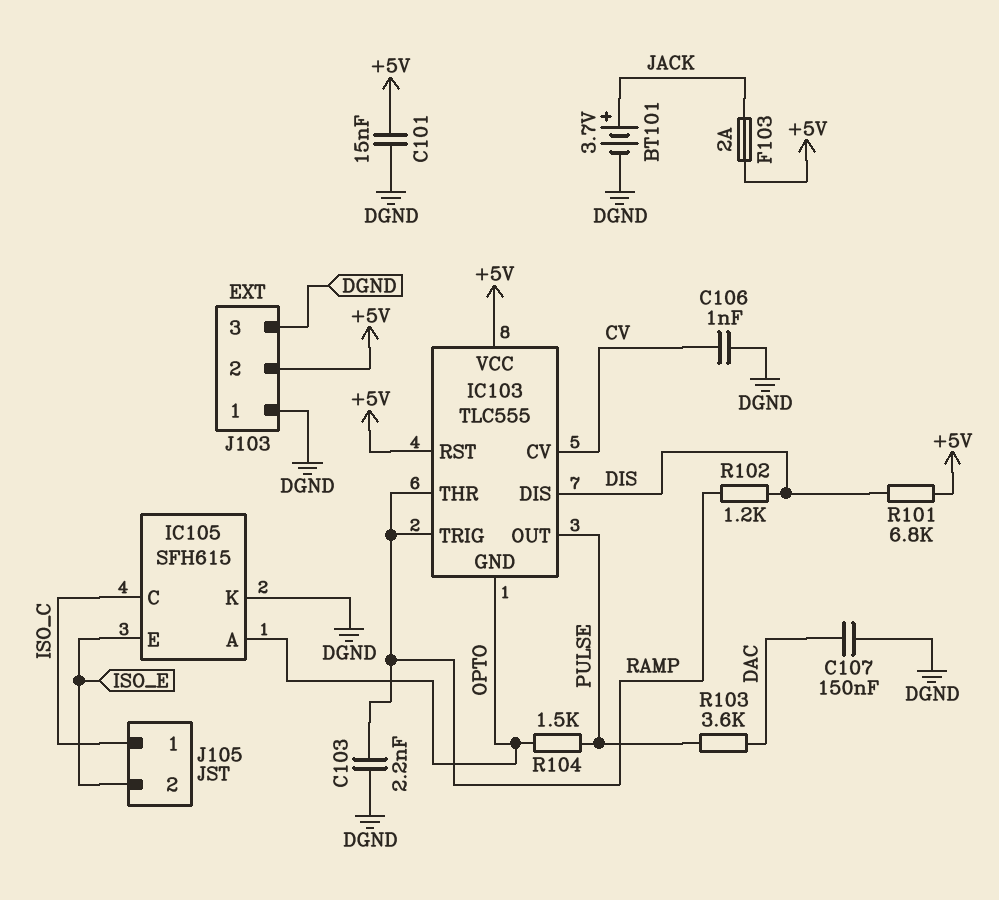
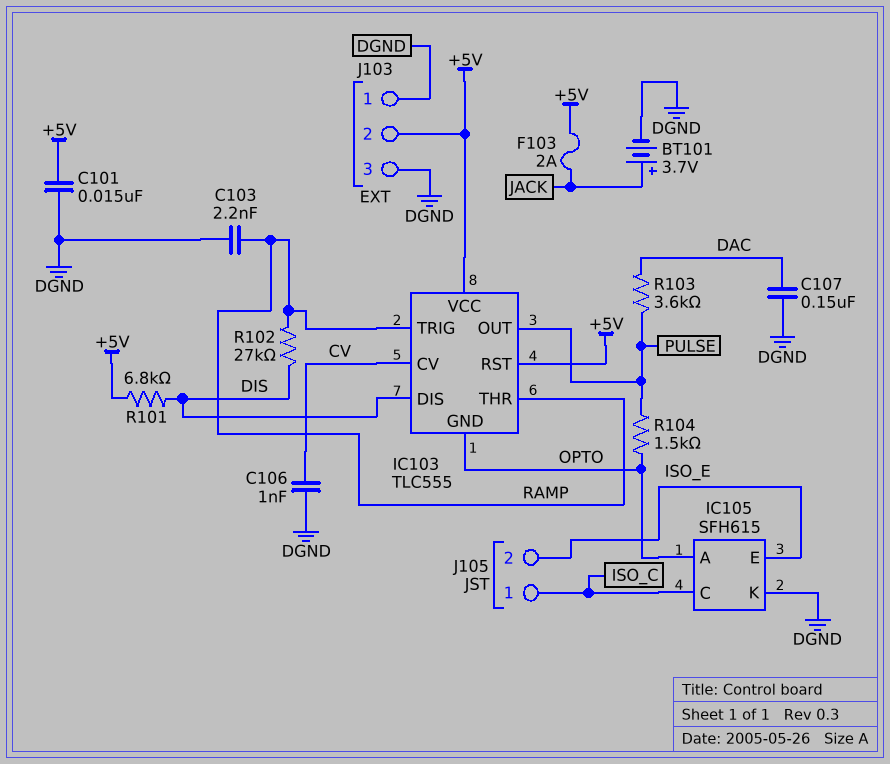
R102: 1.2k (DIS, RAMP) -> 27k (DIS, RAMP)

